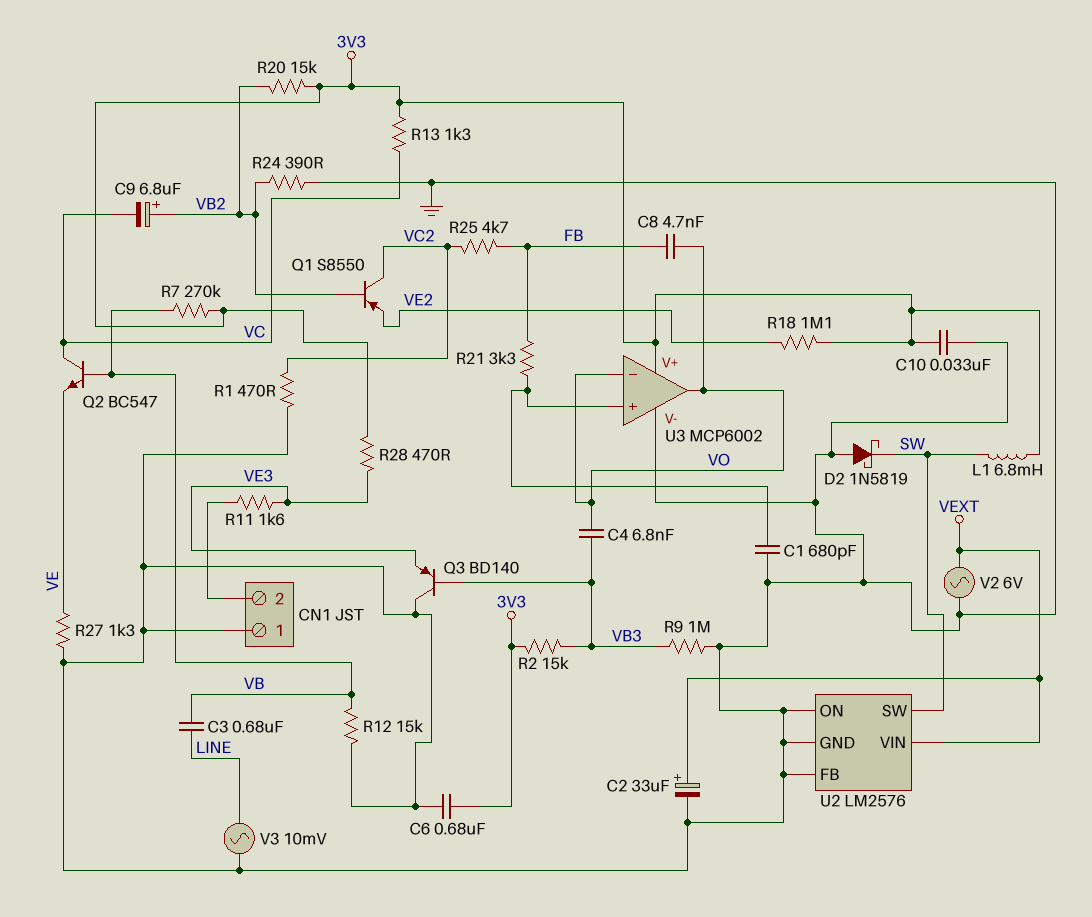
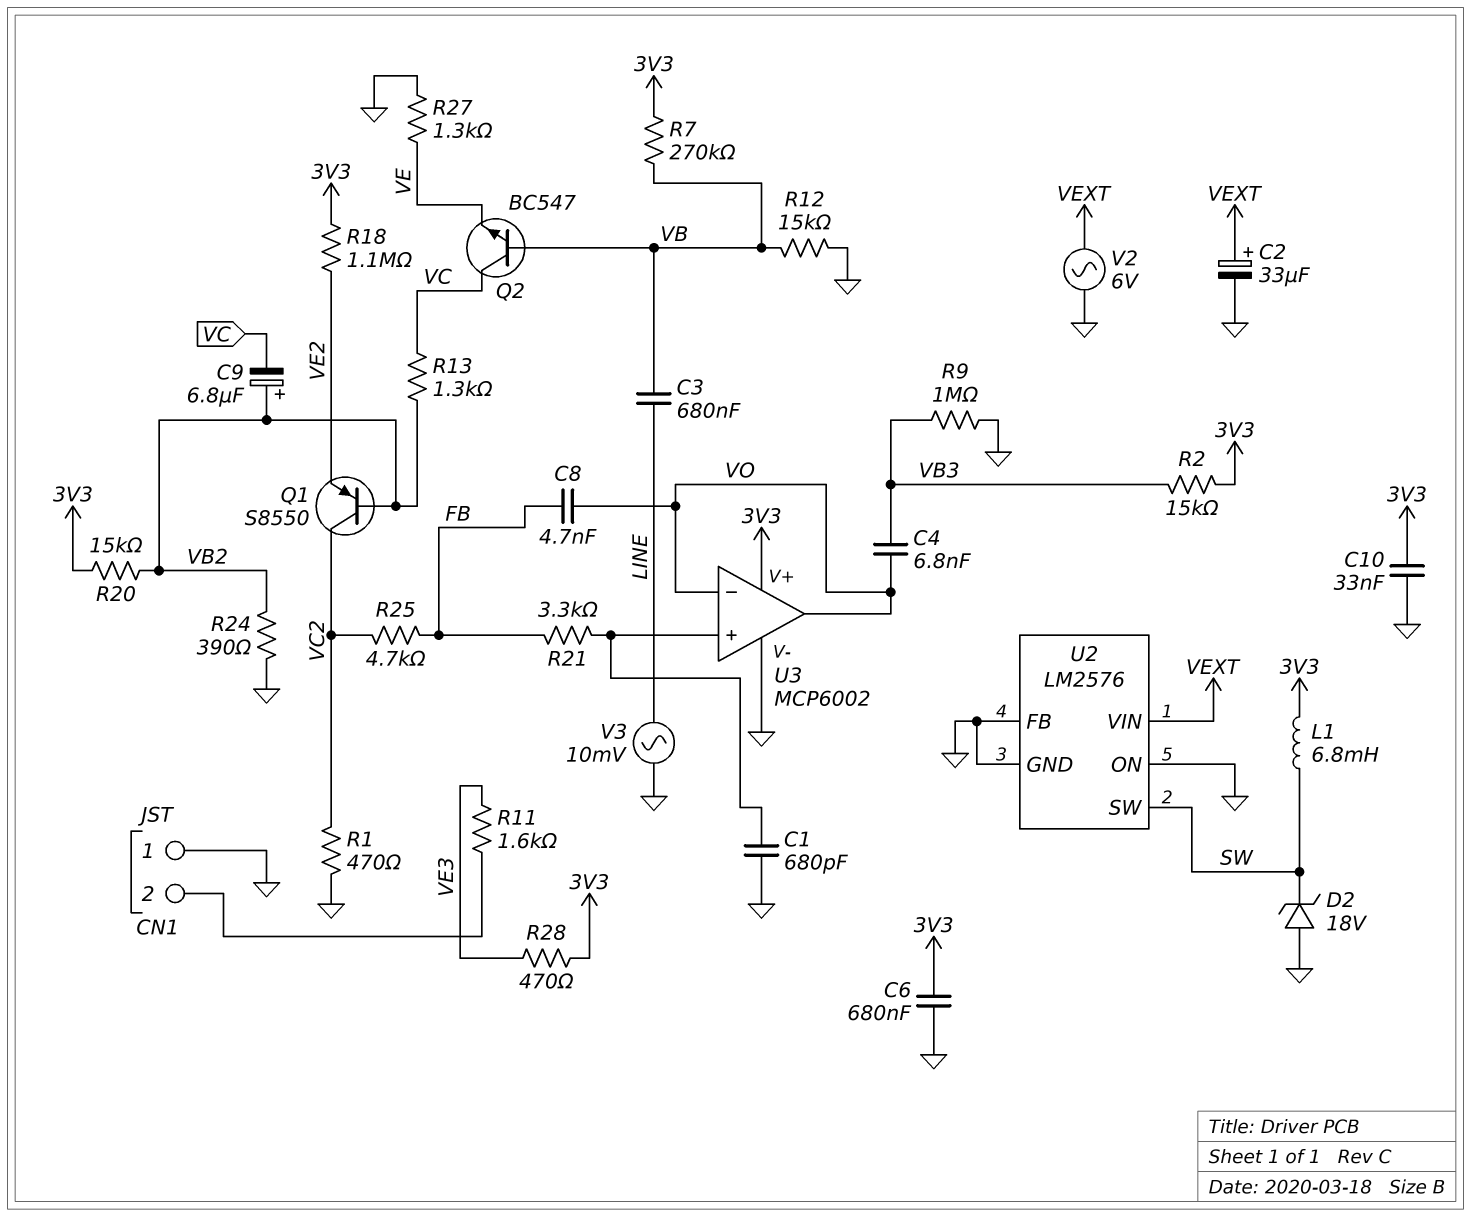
D2: schottky 1N5819 (A GND, K SW) -> zener 18V (A GND, K SW)
Q3: PNP BD140 (B VB3, C GND, E VE3) -> none
R13: 1.3k (3V3, VC) -> 1.3k (VB2, VC)

